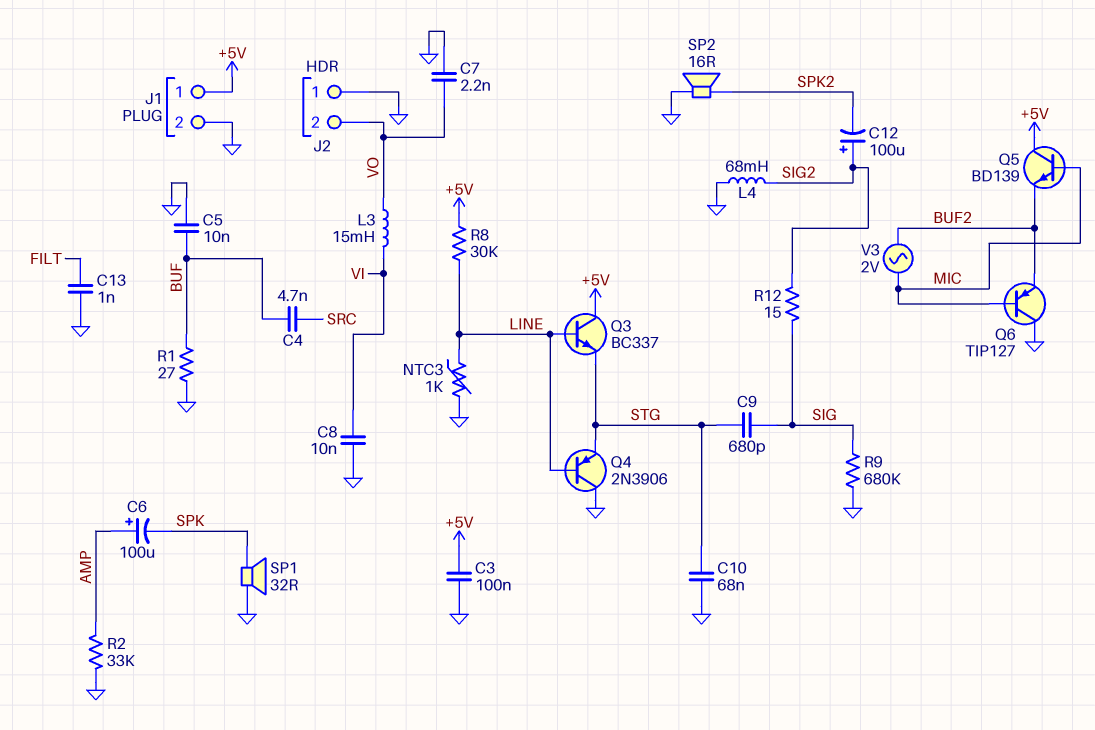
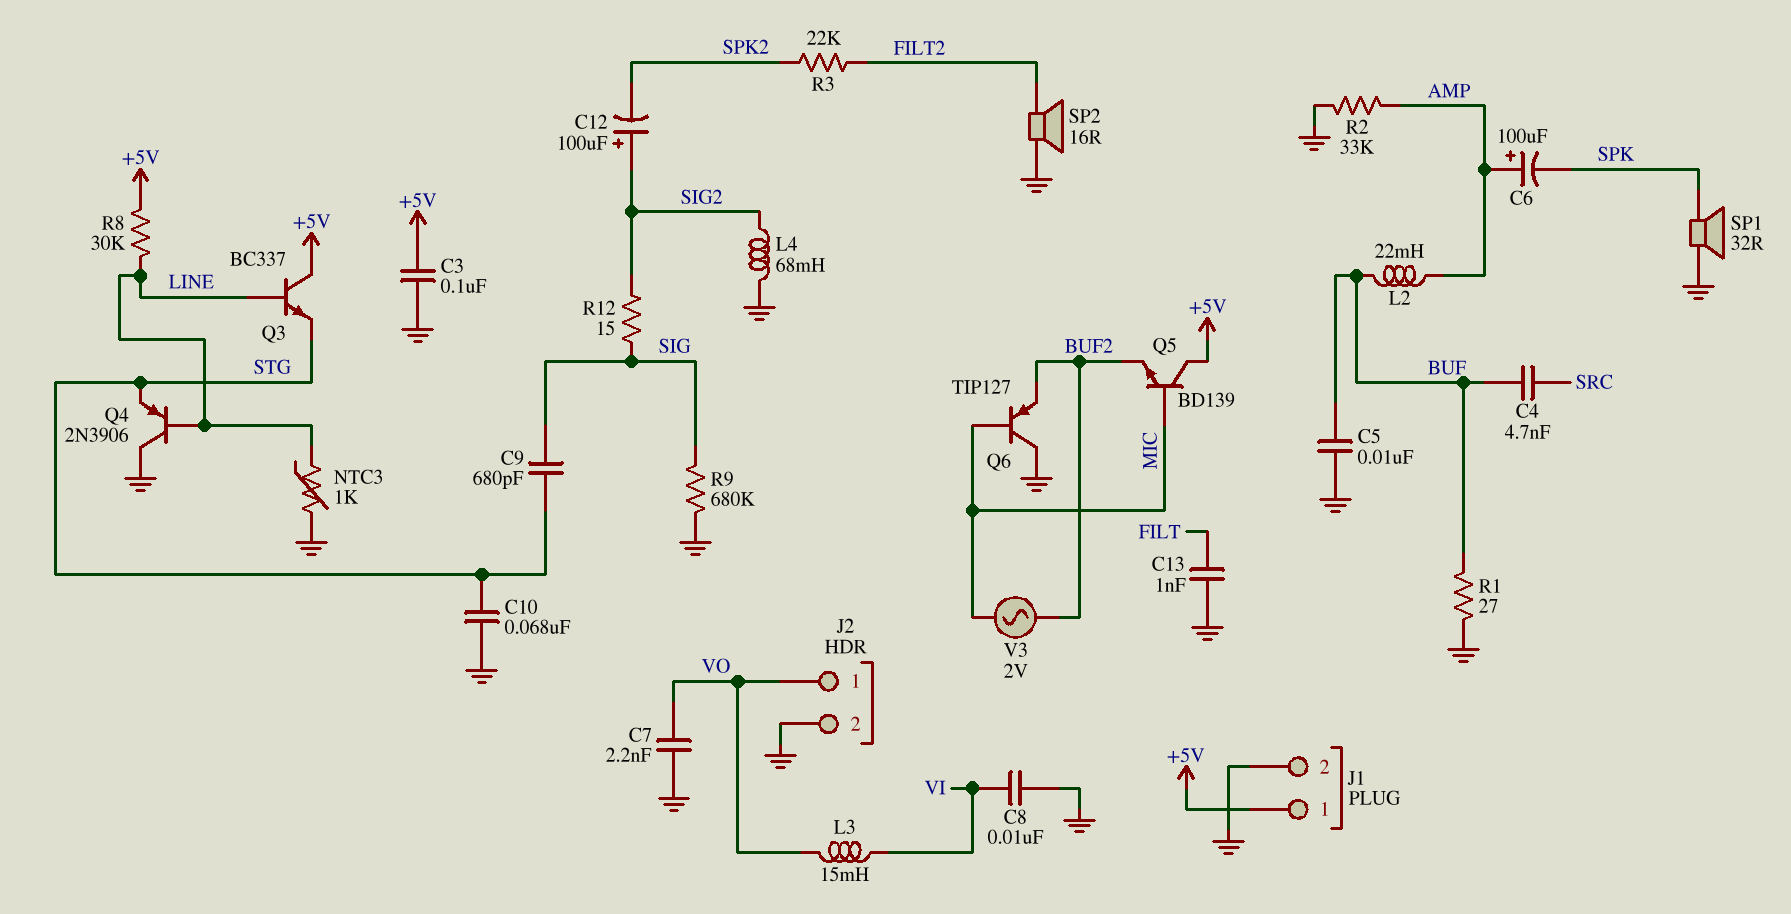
J2 pin 1: GND -> VO
J2 pin 2: VO -> GND
L2: none -> 22mH (AMP, BUF)
R3: none -> 22k (FILT2, SPK2)
SP2: speaker 16R (GND, SPK2) -> speaker 16R (FILT2, GND)

